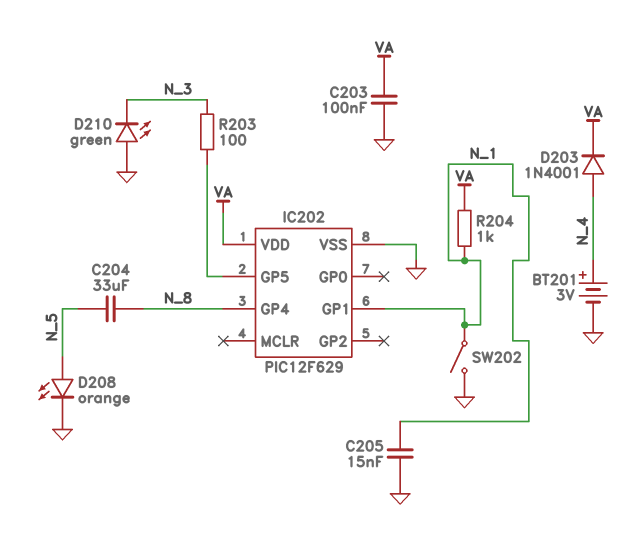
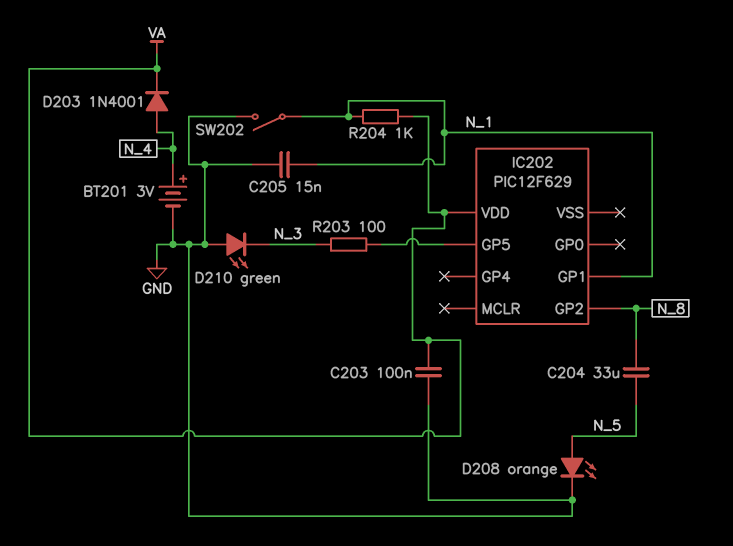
IC202 pin GP2: none -> N_8
IC202 pin GP4: N_8 -> none
IC202 pin VSS: GND -> none

